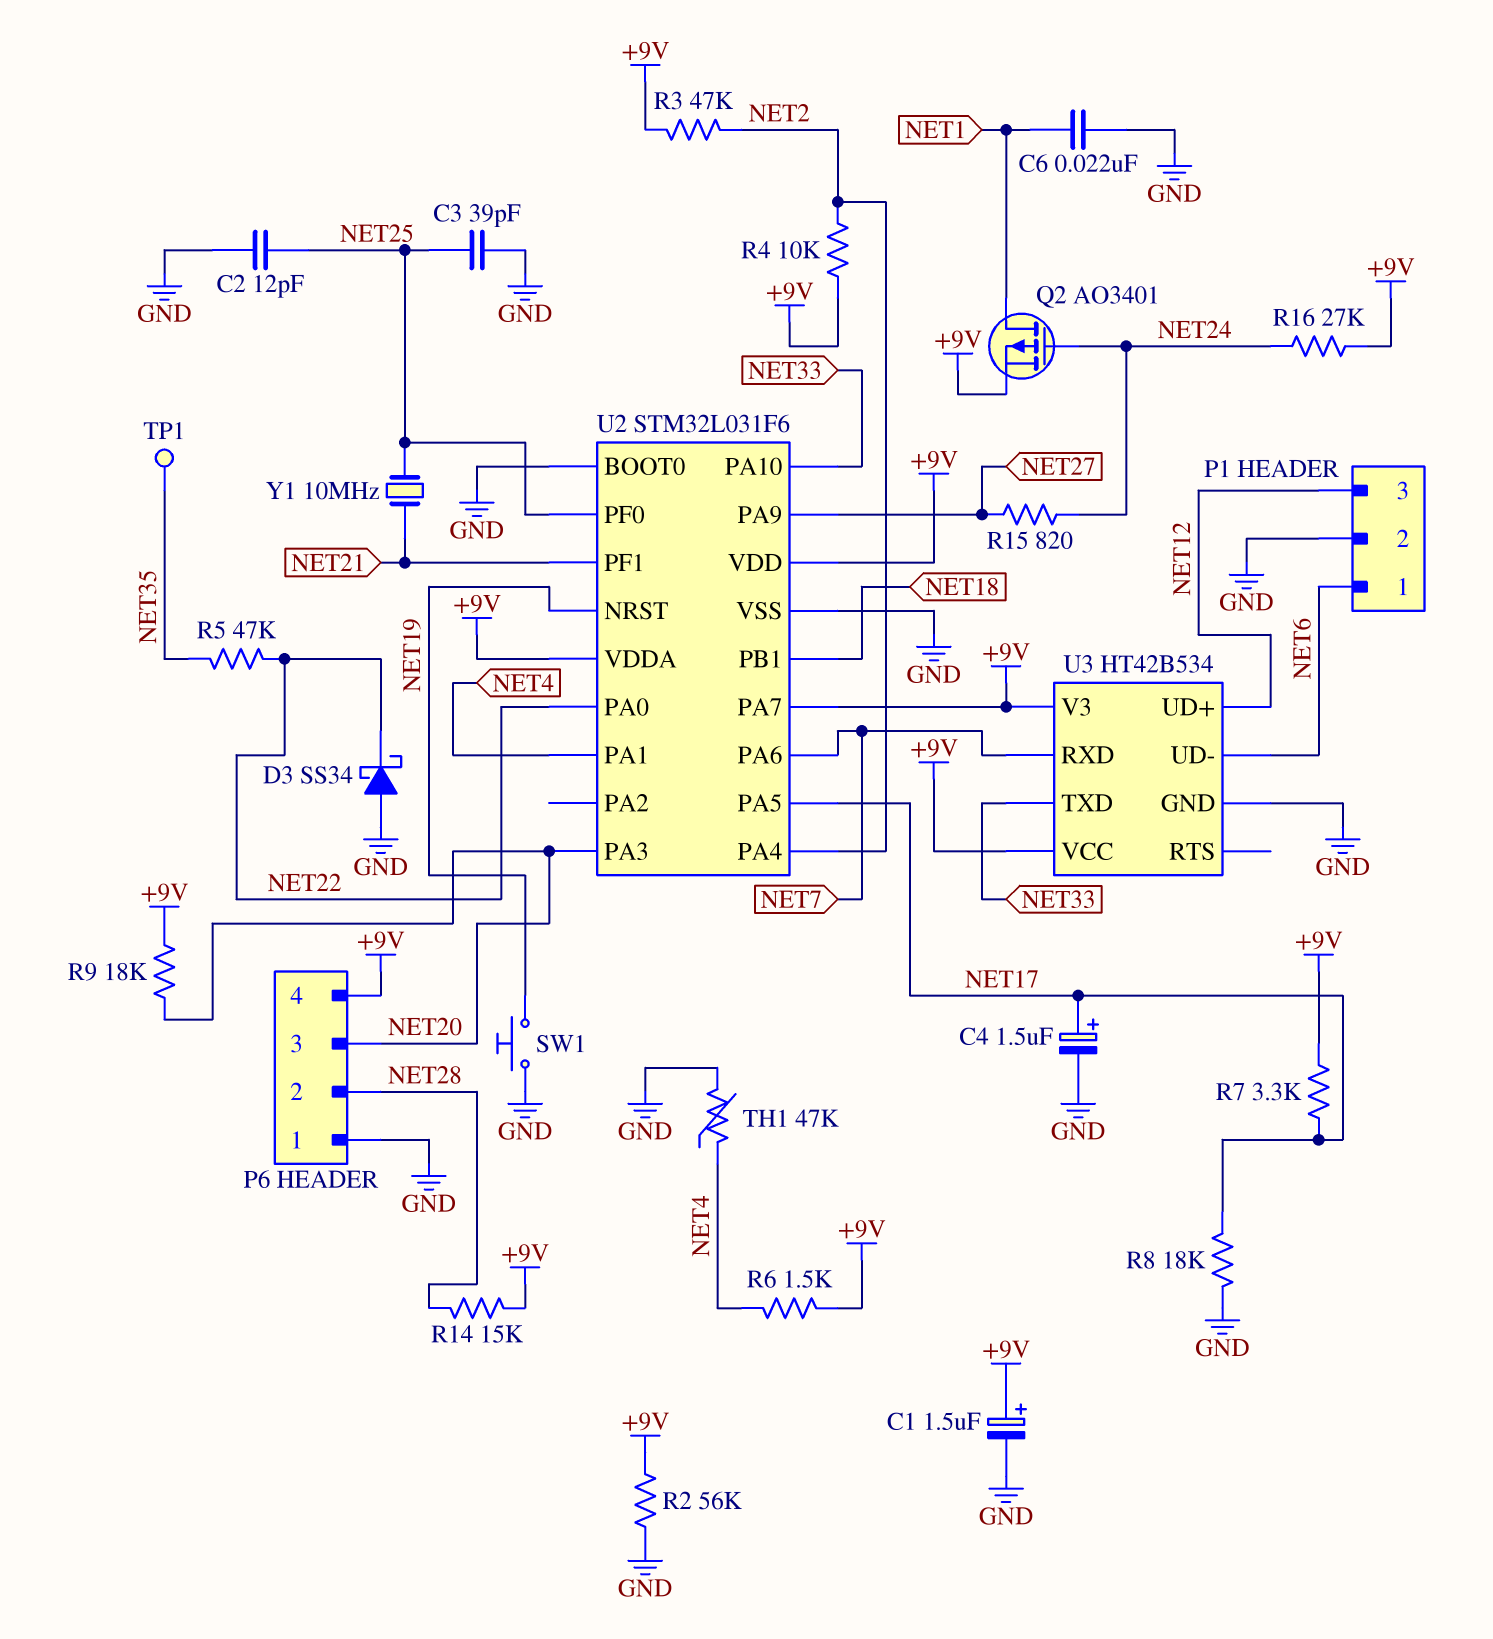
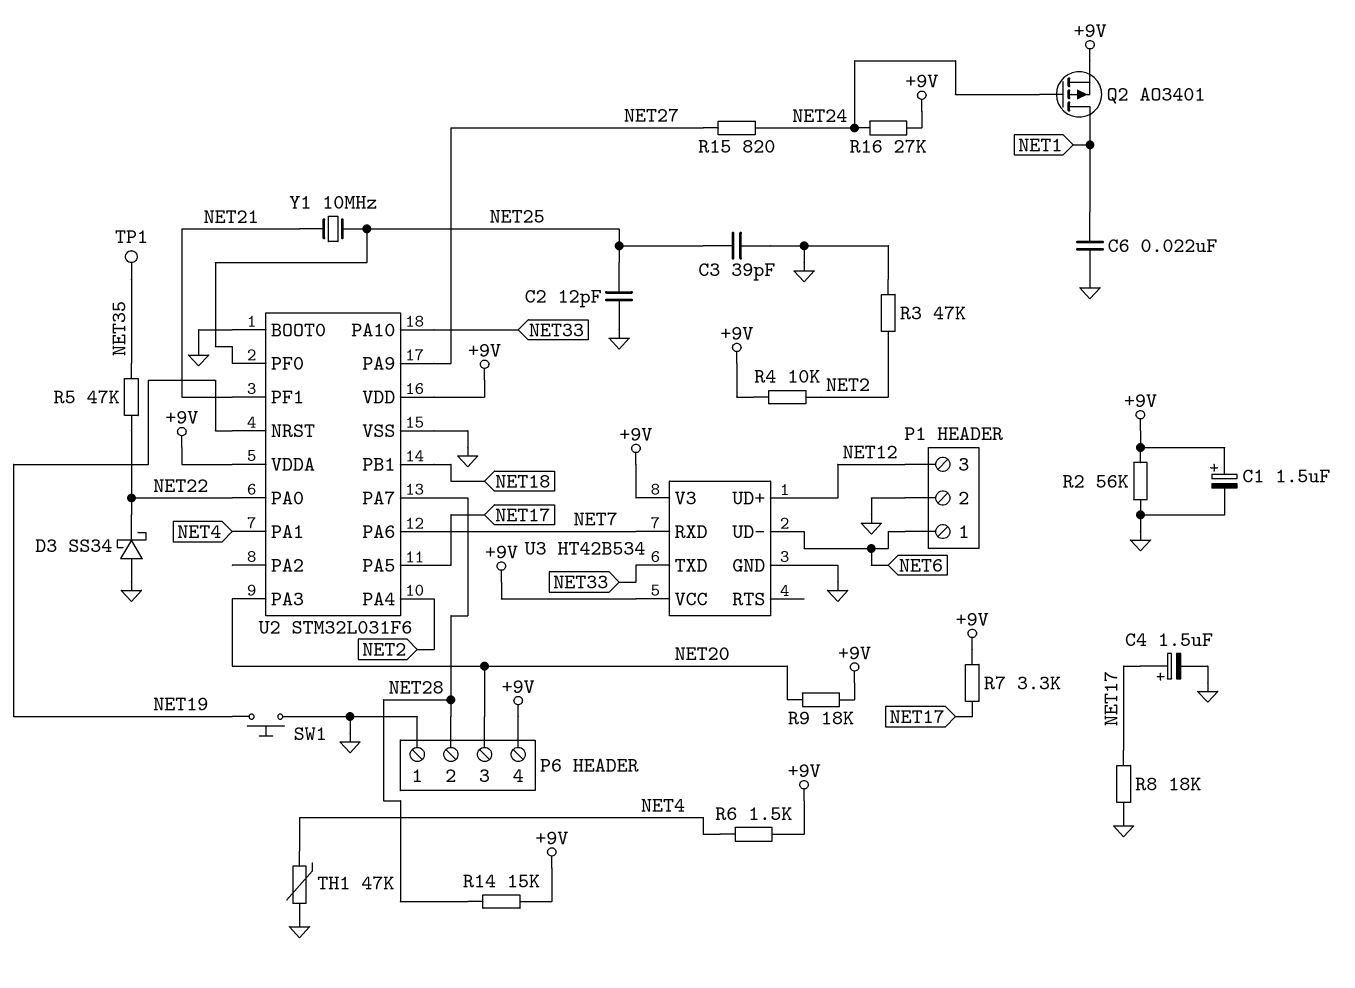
R3: 47k (+9V, NET2) -> 47k (GND, NET2)
U2 pin PA7: +9V -> NET28

